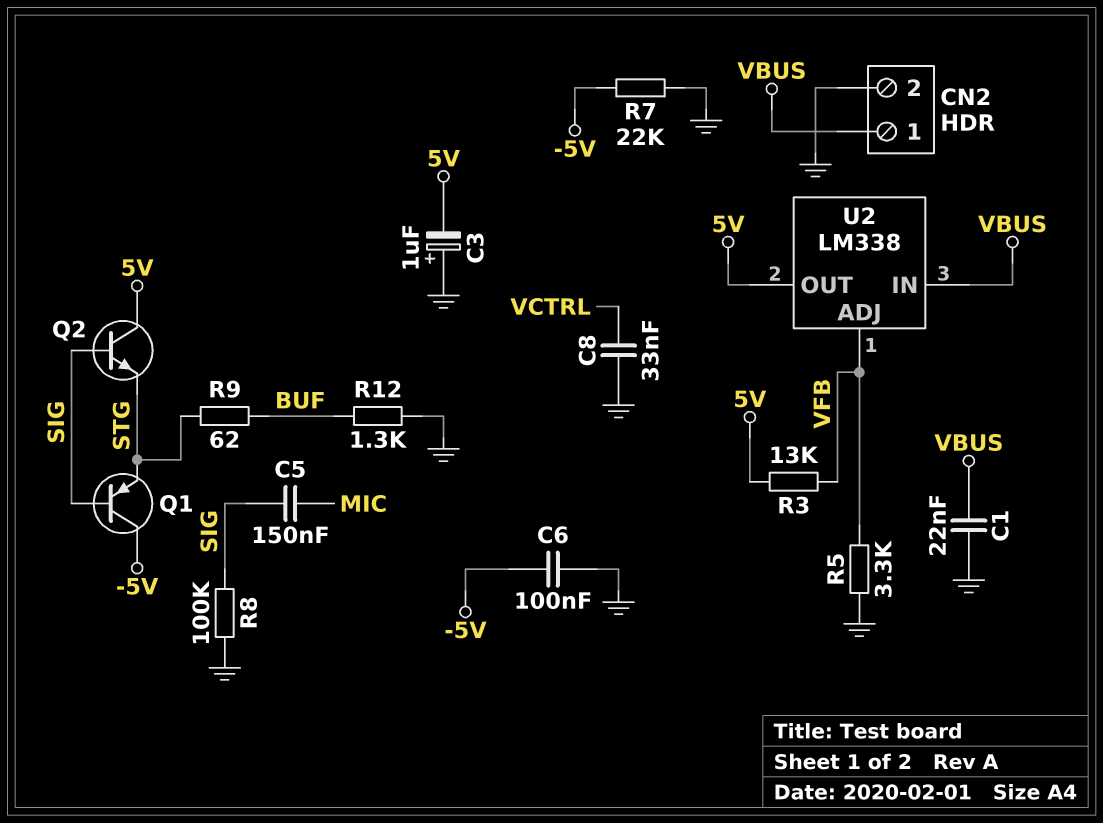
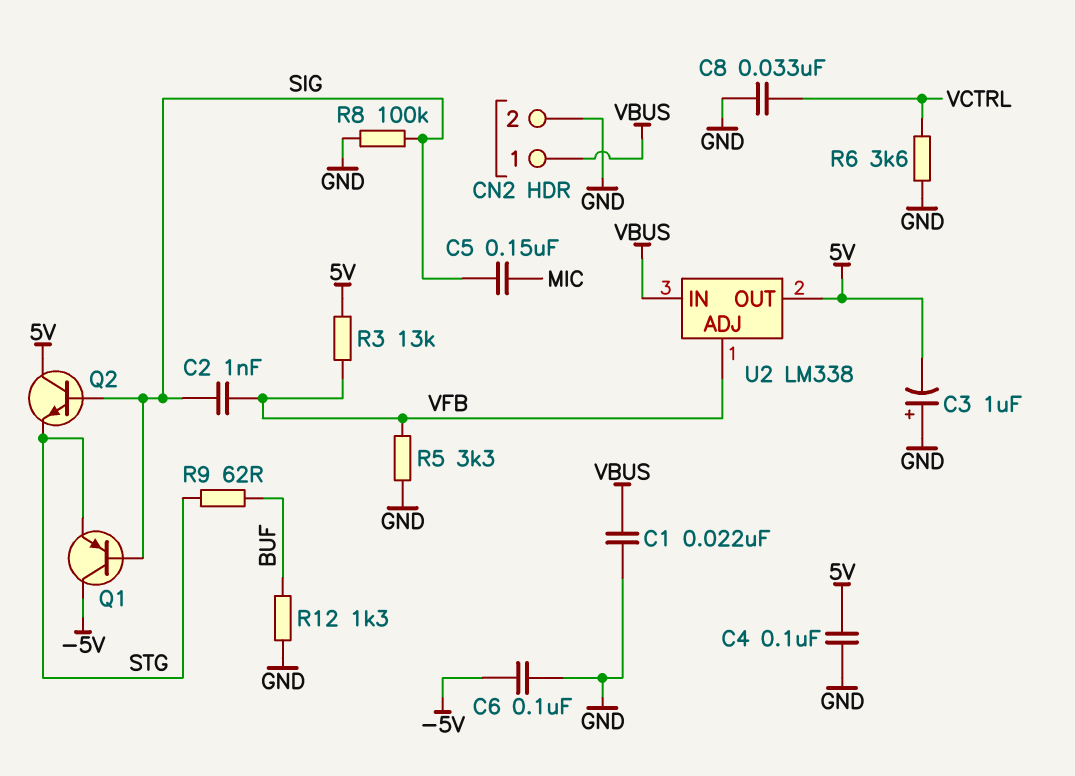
C2: none -> 1nF (SIG, VFB)
C4: none -> 100nF (5V, GND)
R6: none -> 3.6k (GND, VCTRL)
R7: 22k (-5V, GND) -> none

